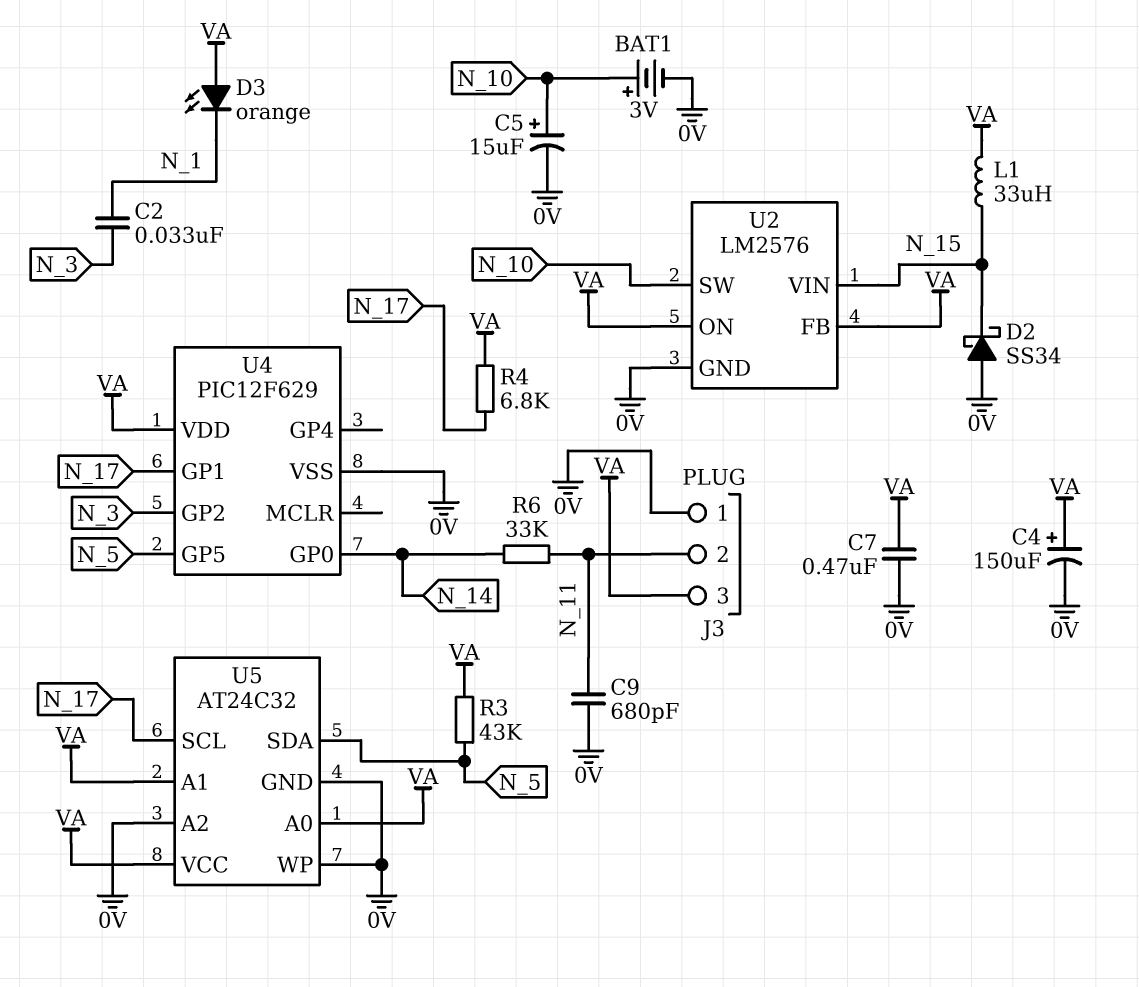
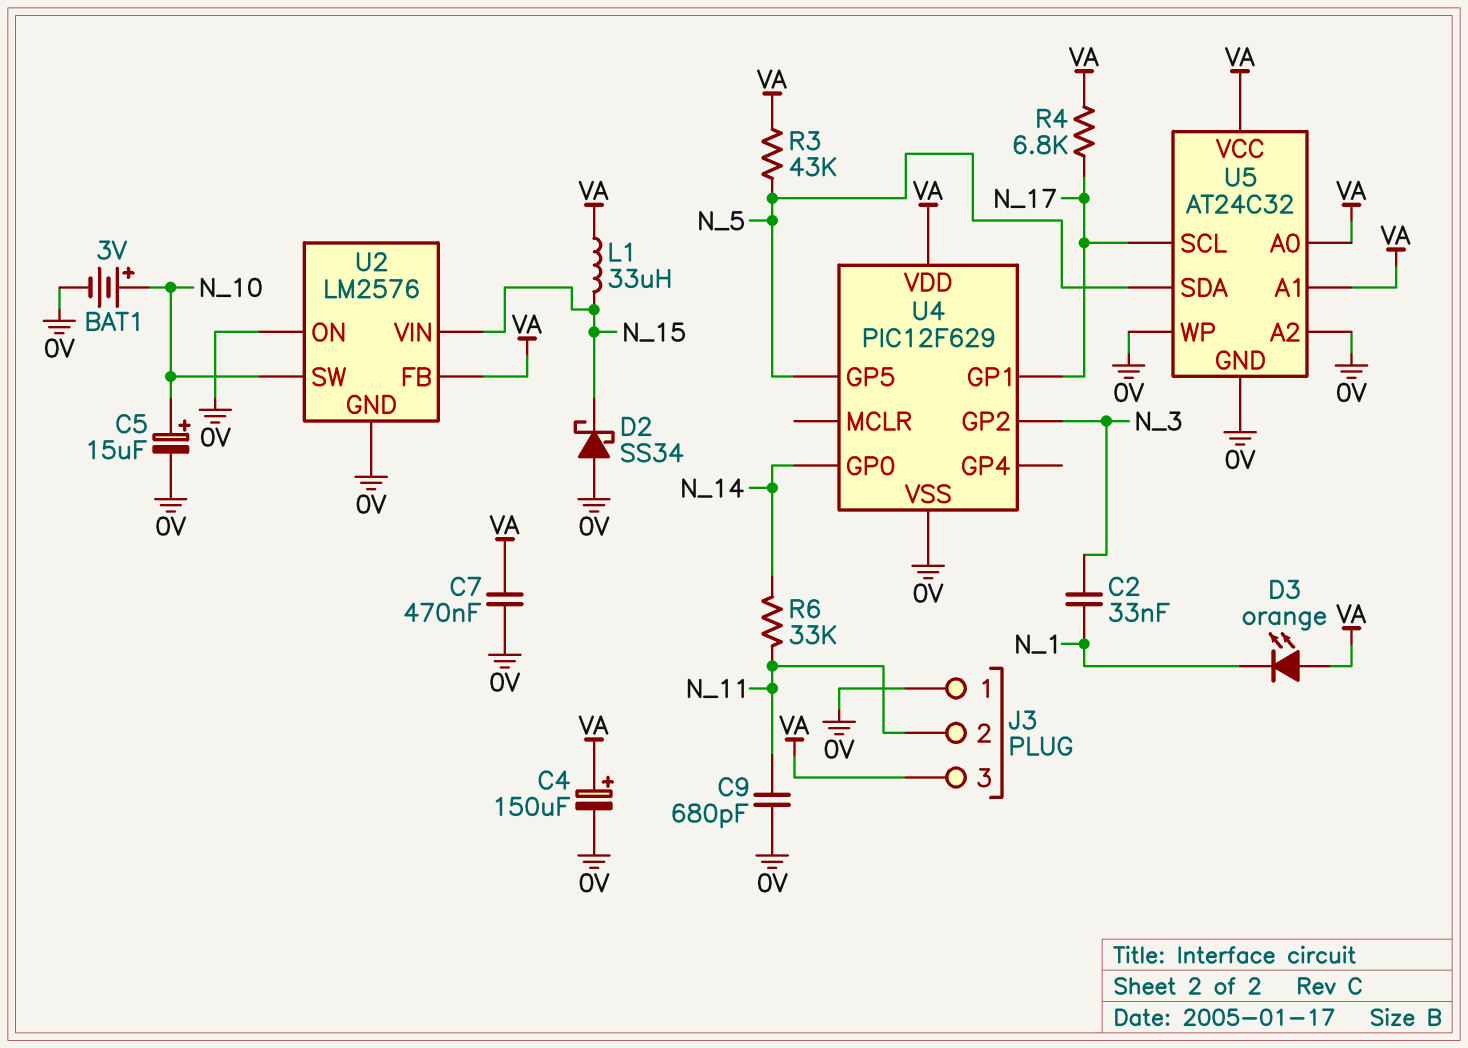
U2 pin ON: VA -> 0V

